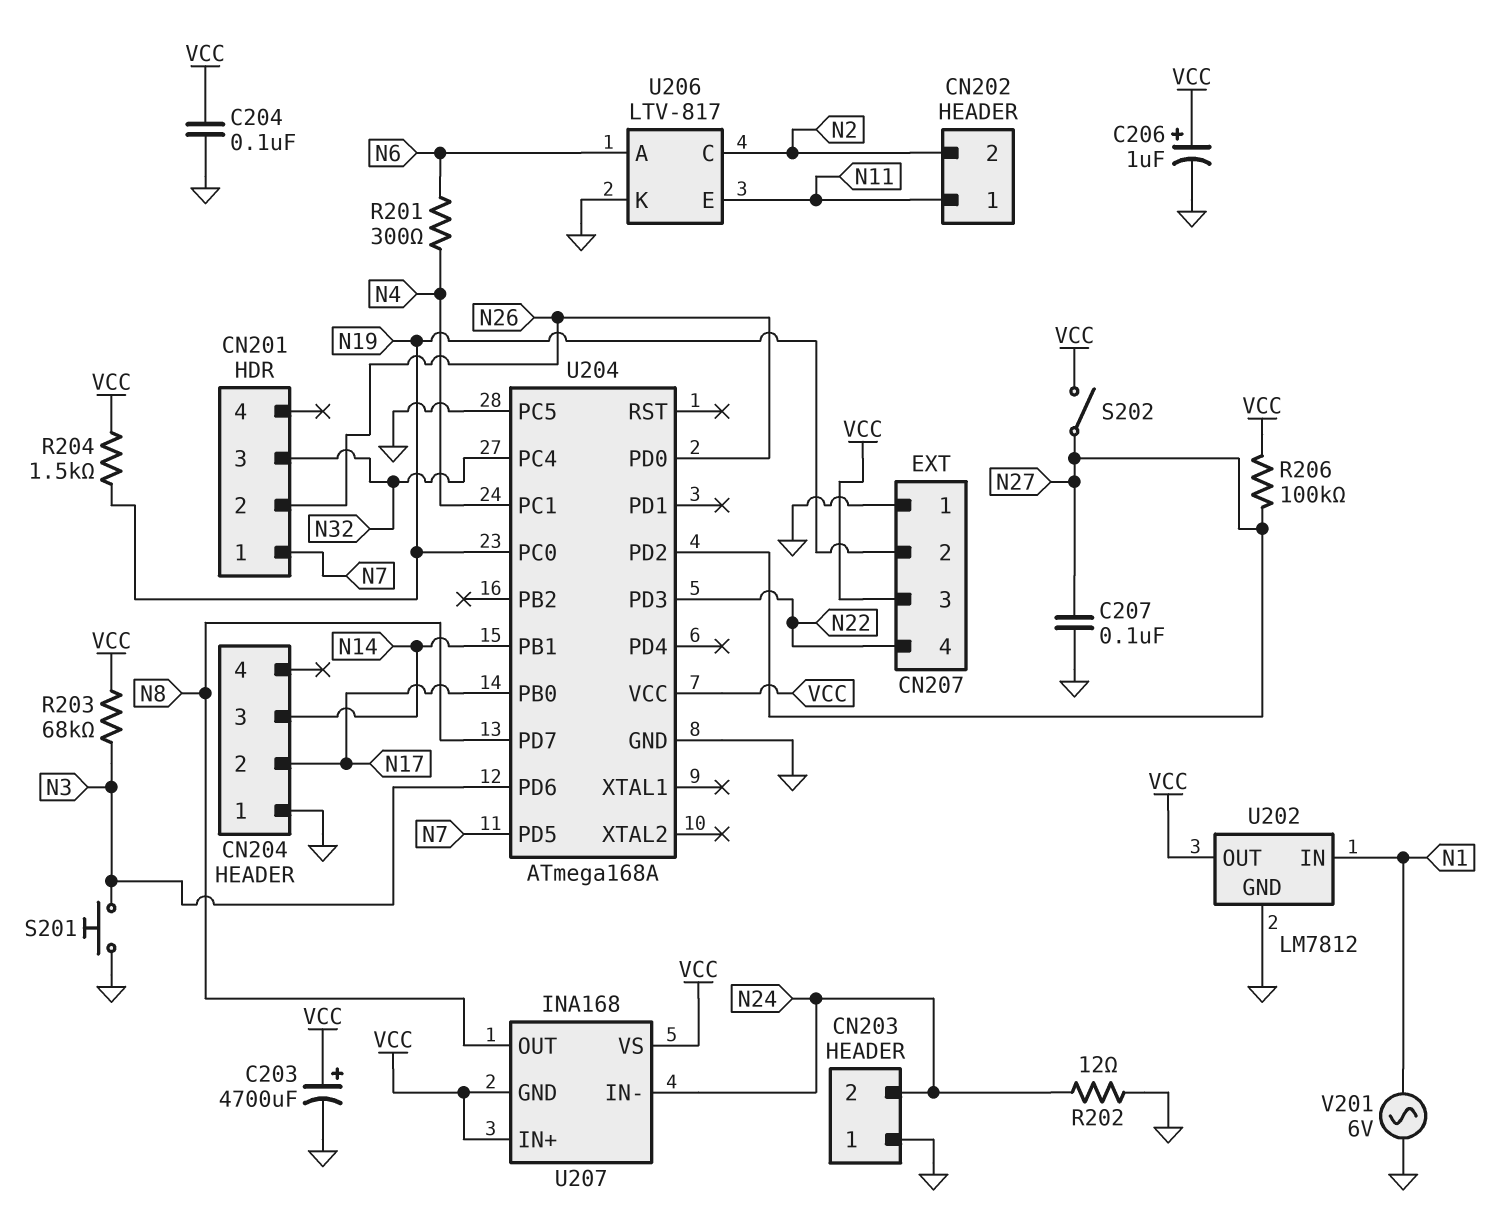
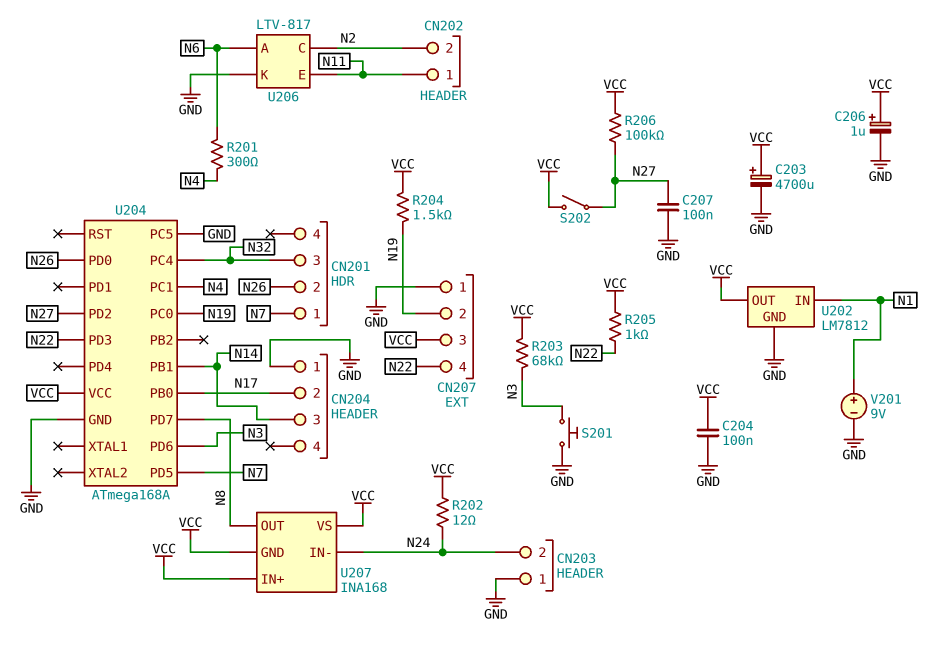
R202: 12 (GND, N24) -> 12 (N24, VCC)
R205: none -> 1k (N22, VCC)
V201: AC 6V (GND, N1) -> 9V (plus N1, minus GND)

